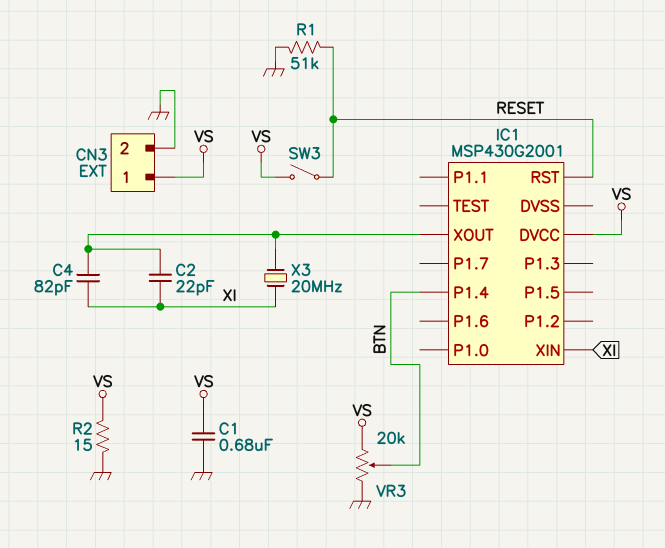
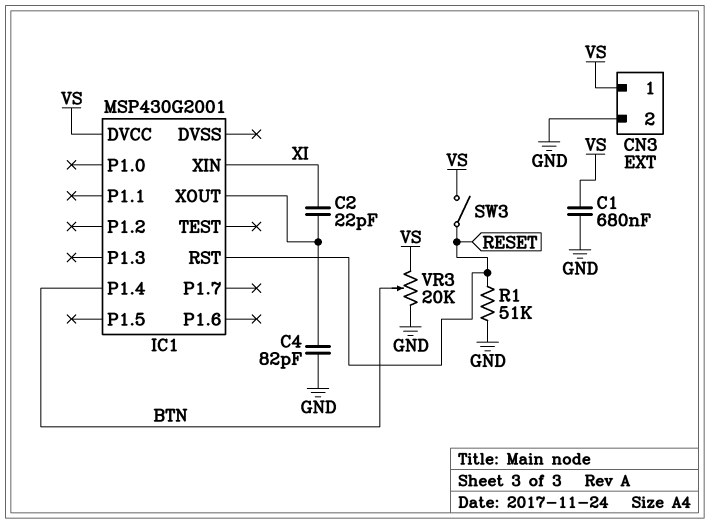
C4: 82pF (IC1/XOUT, XI) -> 82pF (GND, IC1/XOUT)
R2: 15 (GND, VS) -> none
X3: 20MHz (IC1/XOUT, XI) -> none

